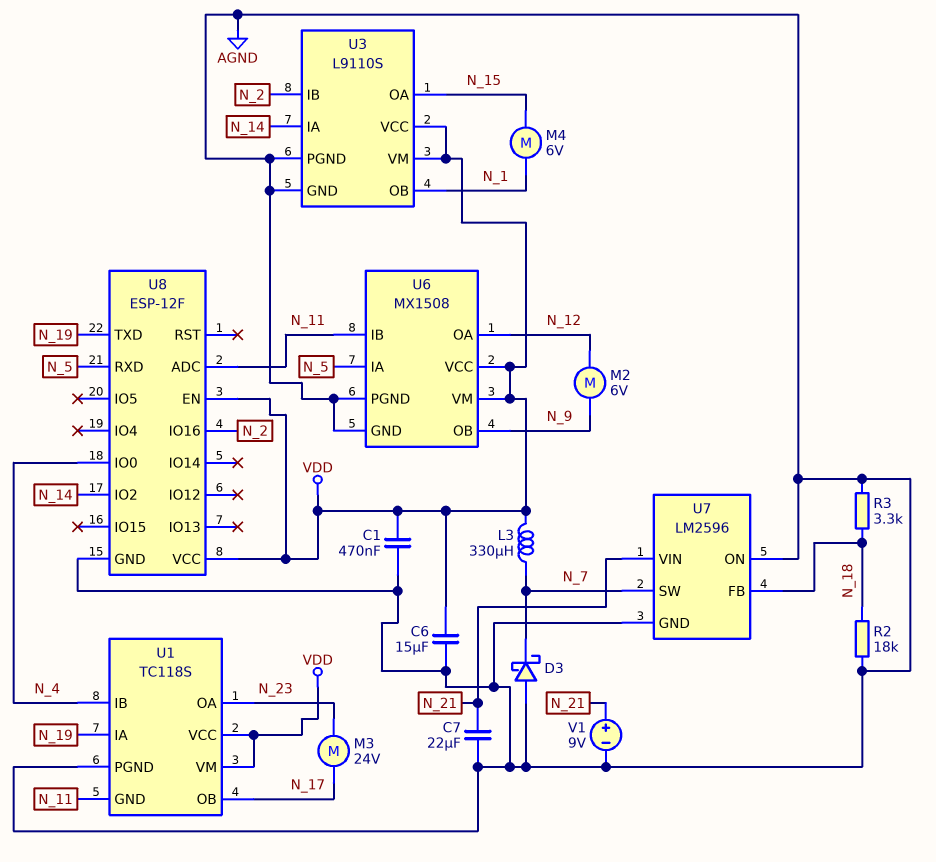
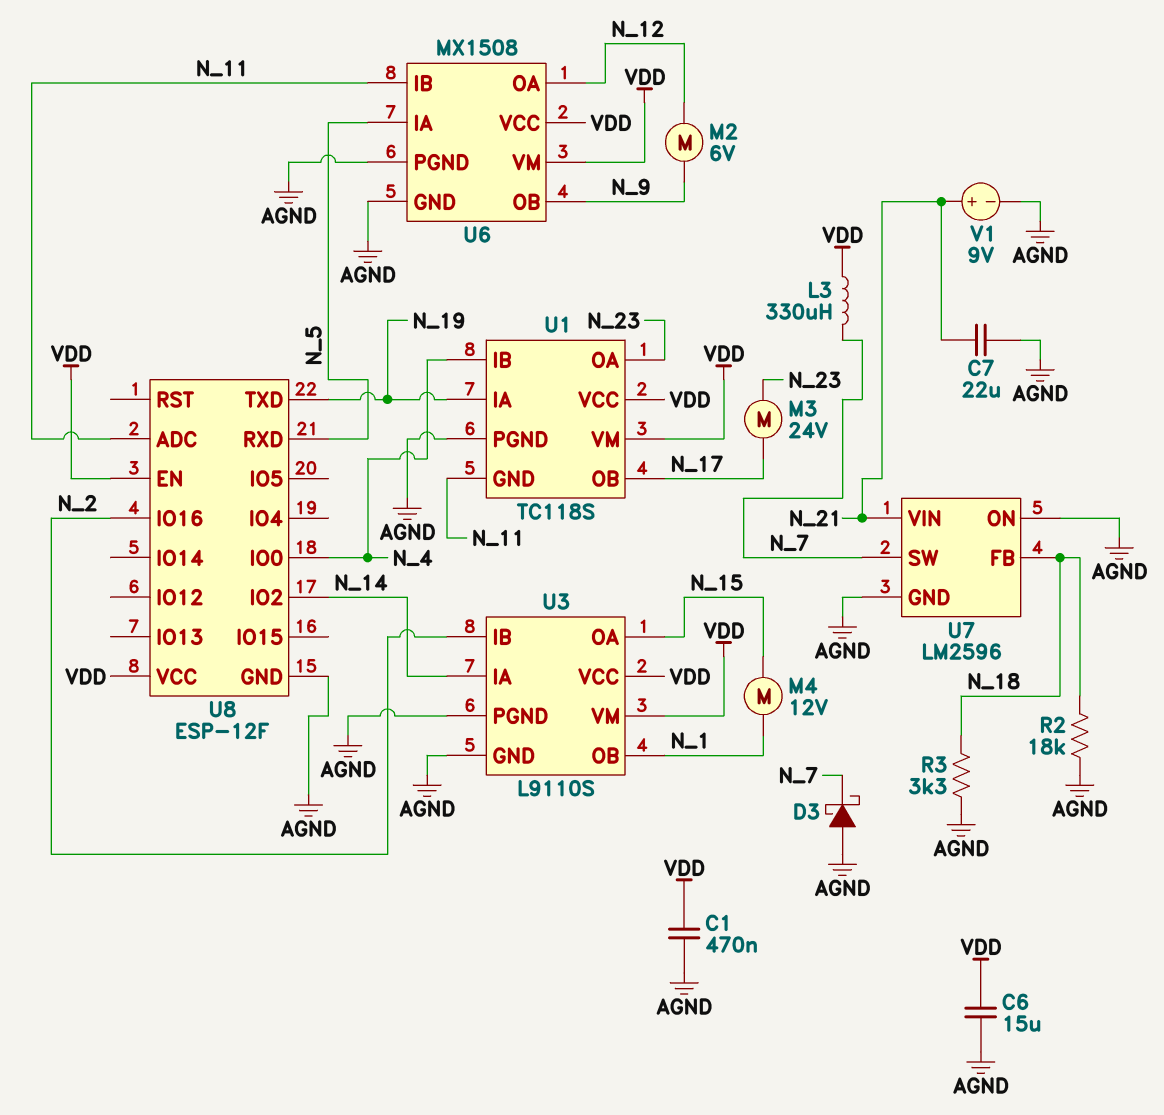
M4: motor 6V (N_1, N_15) -> motor 12V (N_1, N_15)

